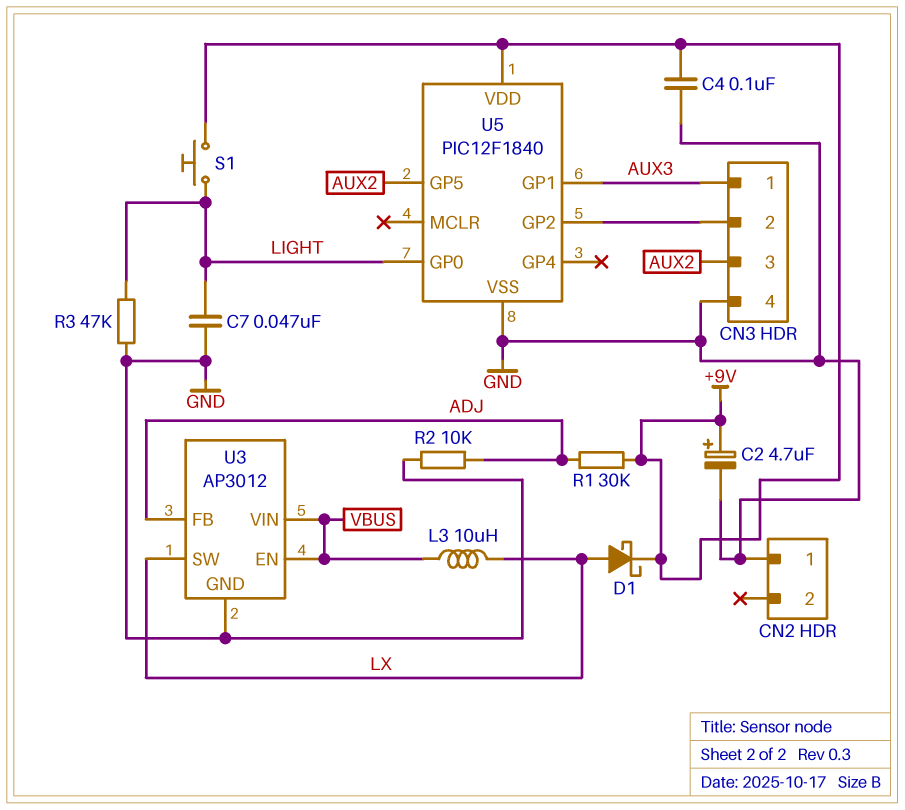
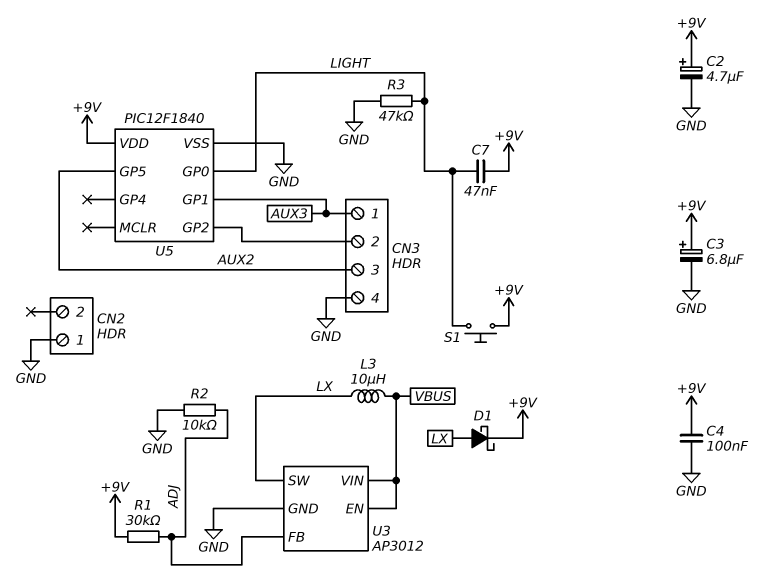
C3: none -> 6.8uF (plus +9V, minus GND)
C7: 47nF (GND, LIGHT) -> 47nF (+9V, LIGHT)

